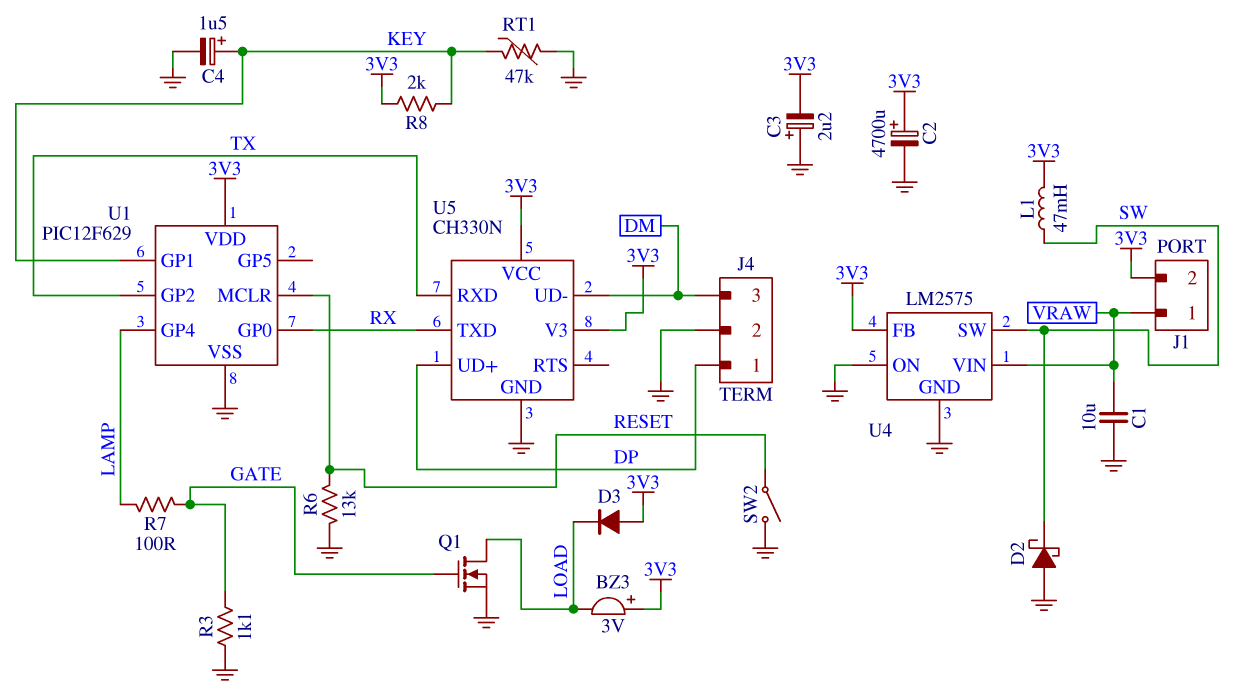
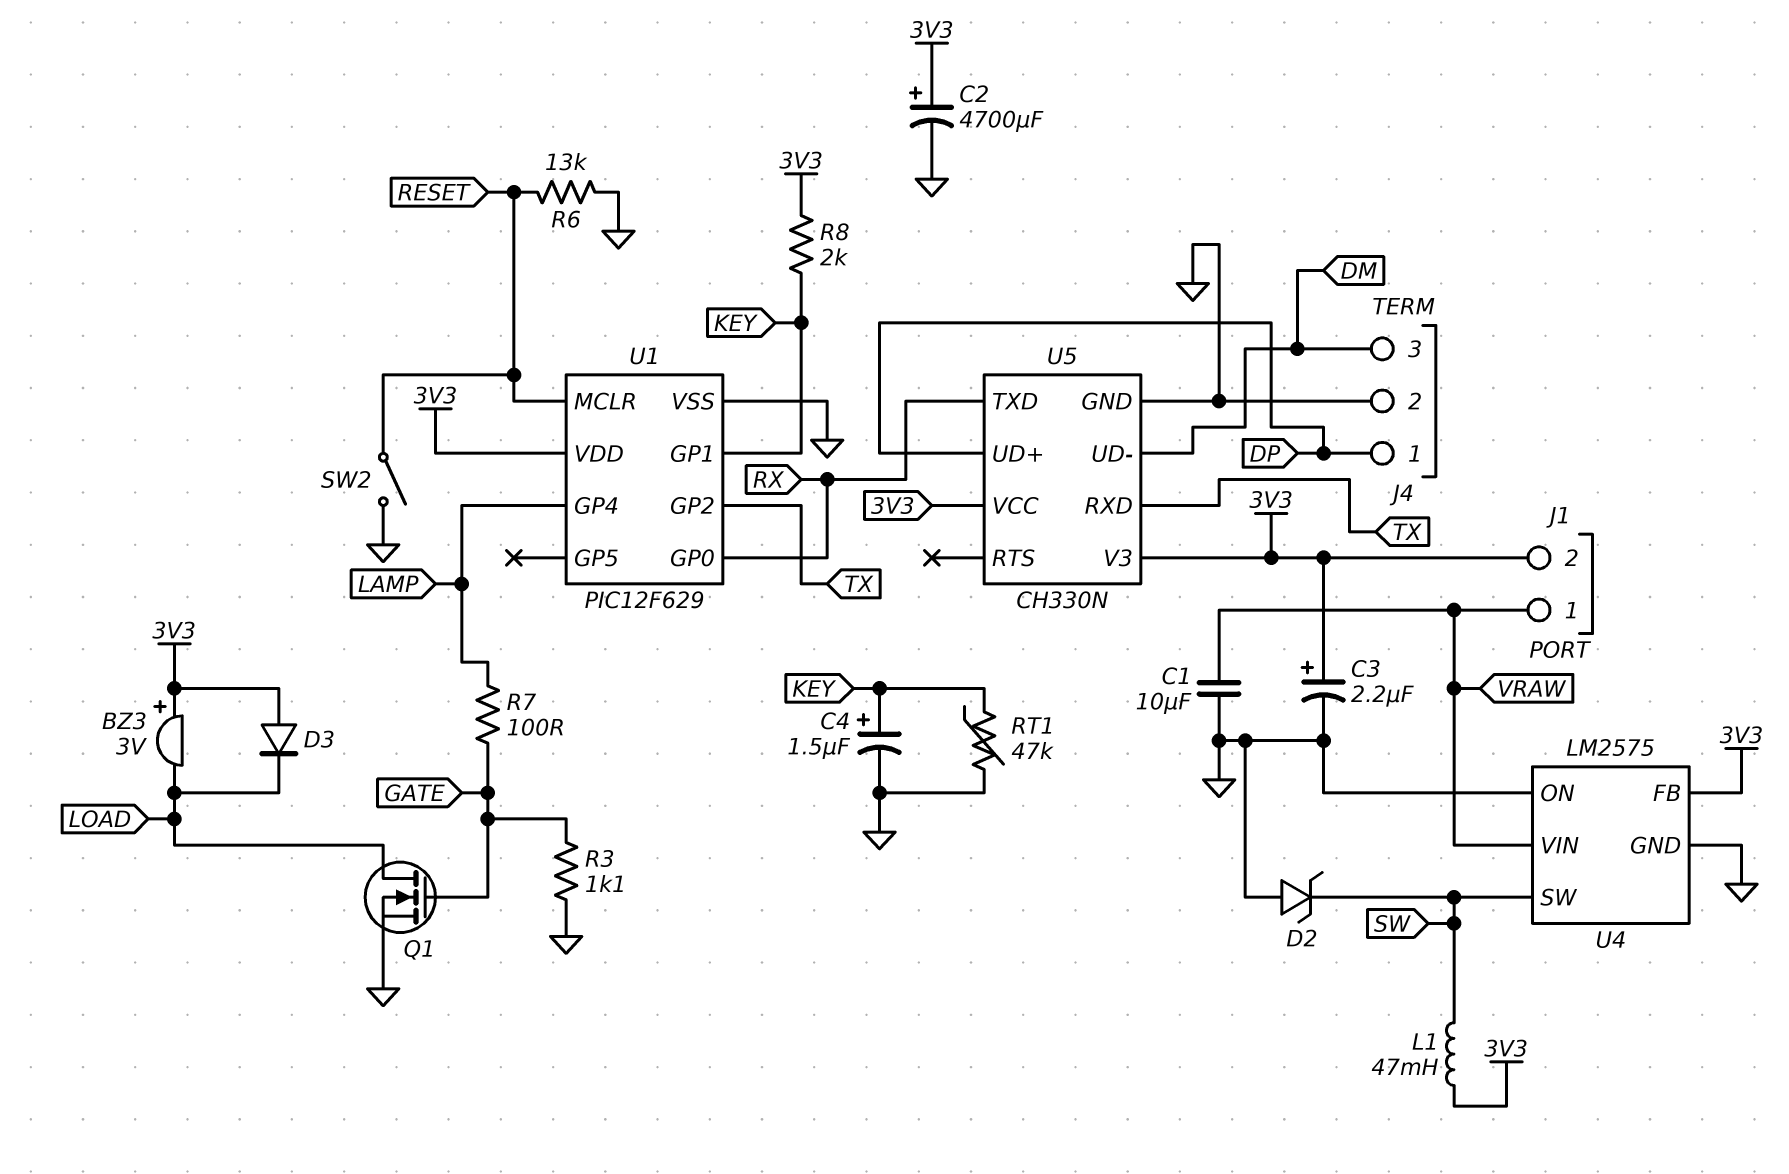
C3: 2.2uF (plus GND, minus 3V3) -> 2.2uF (plus 3V3, minus GND)
D2: schottky (A GND, K SW) -> zener (A GND, K SW)

